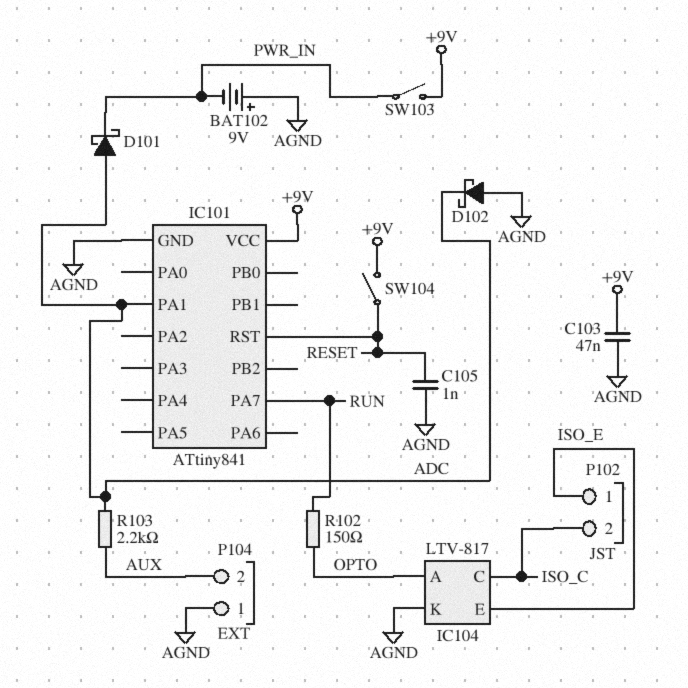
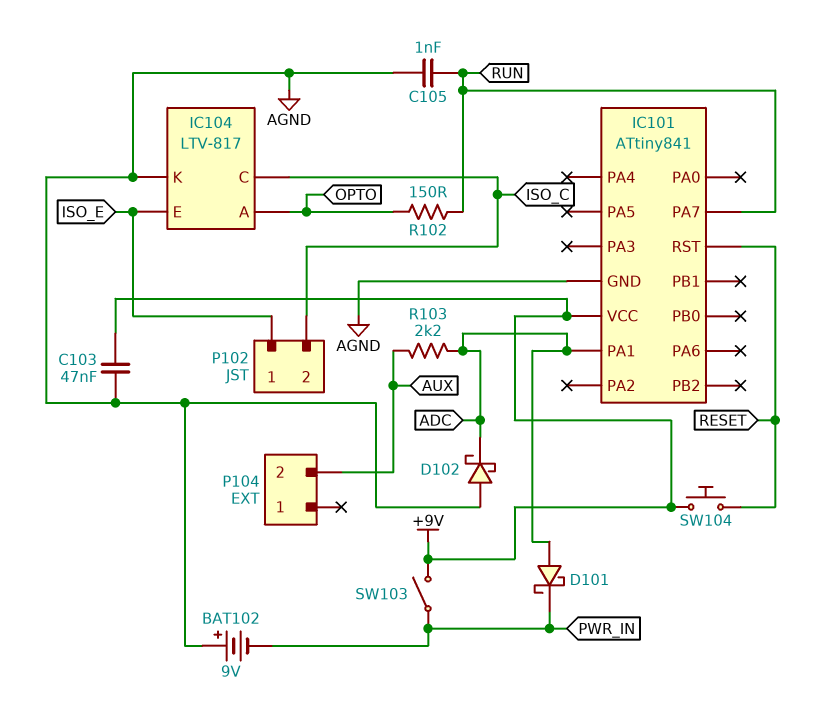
C105: 1nF (AGND, RESET) -> 1nF (AGND, RUN)
P104 pin 1: AGND -> none
SW104: switch (+9V, RESET) -> button (+9V, RESET)

